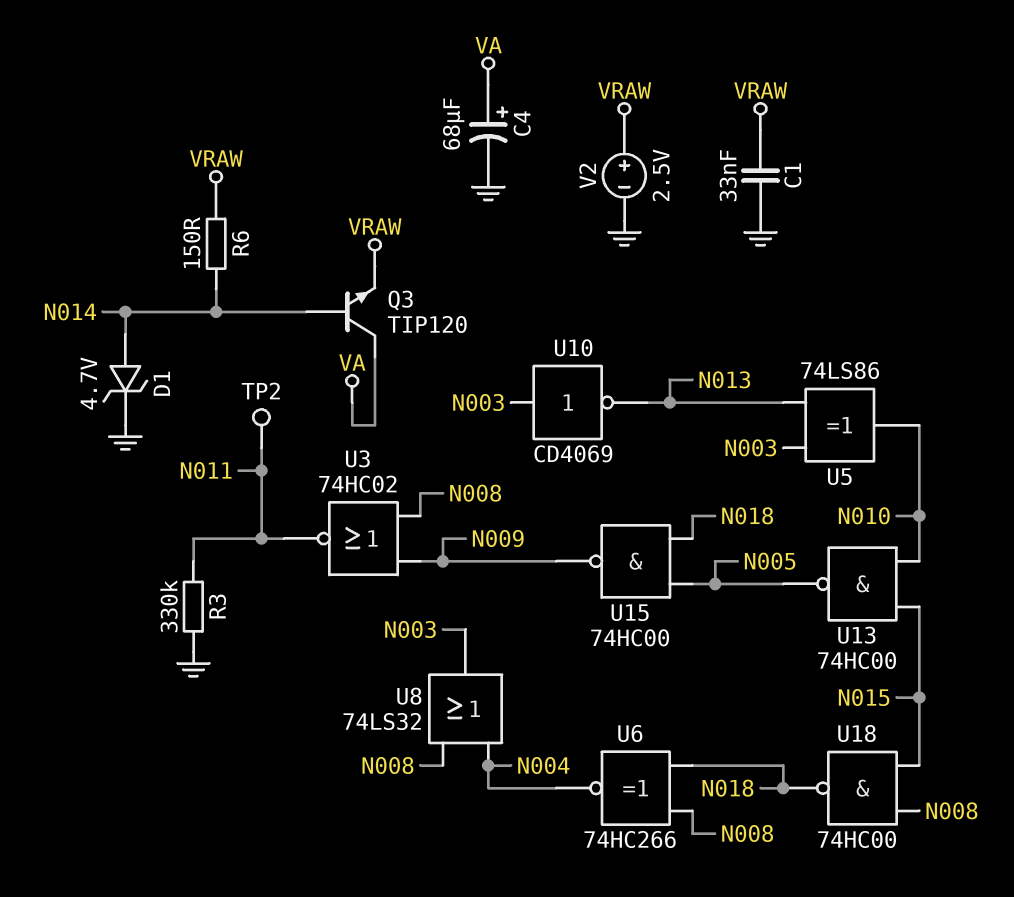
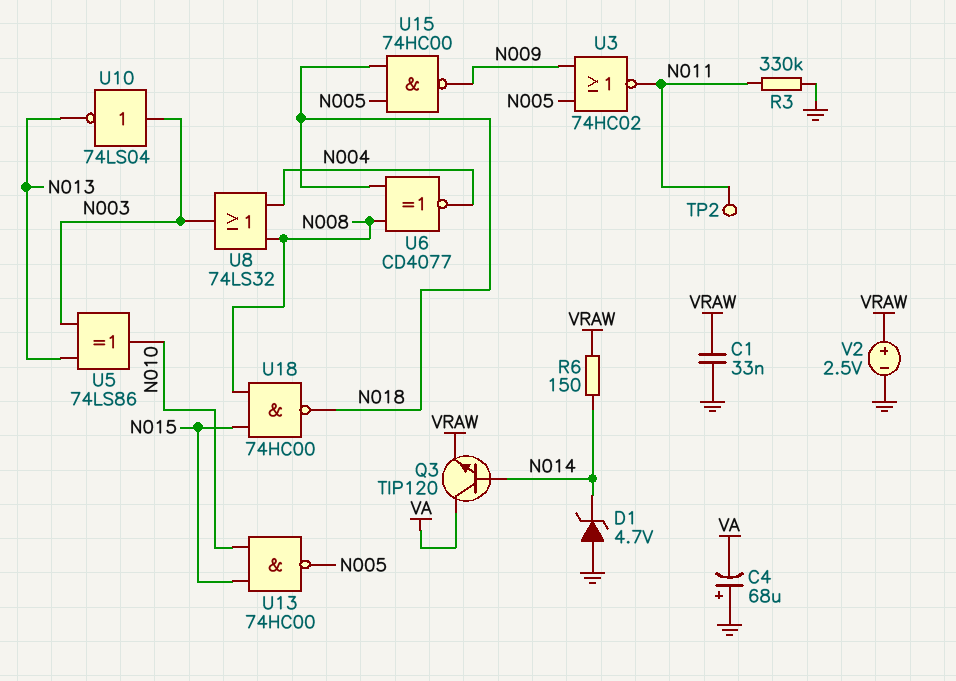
C4: 68uF (plus VA, minus GND) -> 68uF (plus GND, minus VA)
D1: zener 4.7V (A N014, K GND) -> zener 4.7V (A GND, K N014)
U3: NOR 74HC02 (in N008, in N009, out N011) -> NOR 74HC02 (in N005, in N009, out N011)
U6: XNOR 74HC266 (in N008, in N018, out N004) -> XNOR CD4077 (in N008, in N018, out N004)
U10: NOT CD4069 (in N003, out N013) -> NOT 74LS04 (in N003, out N013)

